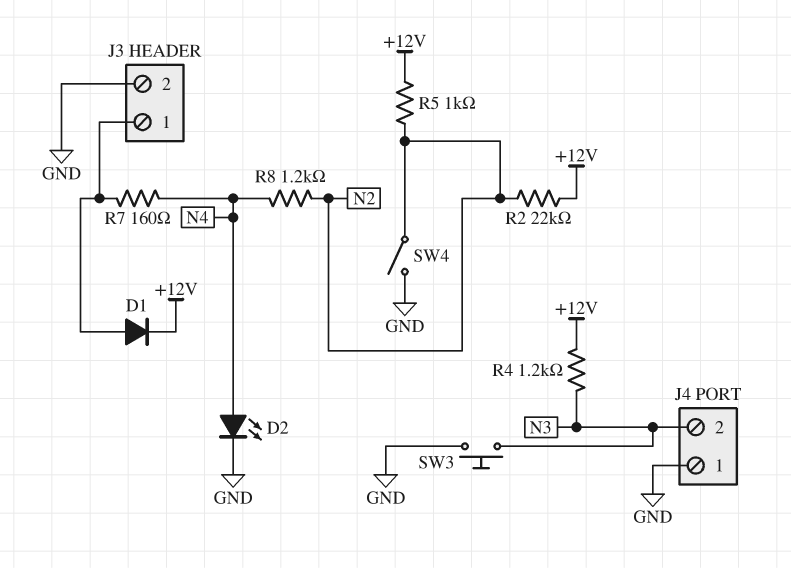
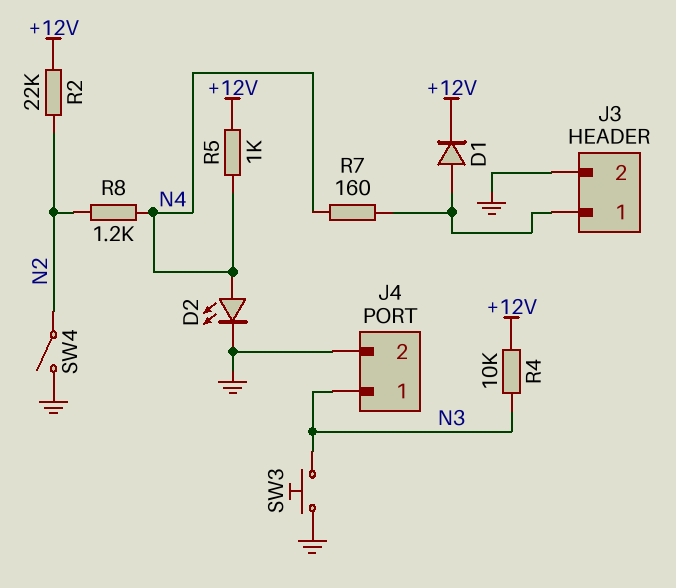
J4 pin 1: GND -> N3
J4 pin 2: N3 -> GND
R4: 1.2k (+12V, N3) -> 10k (+12V, N3)
R5: 1k (+12V, N2) -> 1k (+12V, N4)

